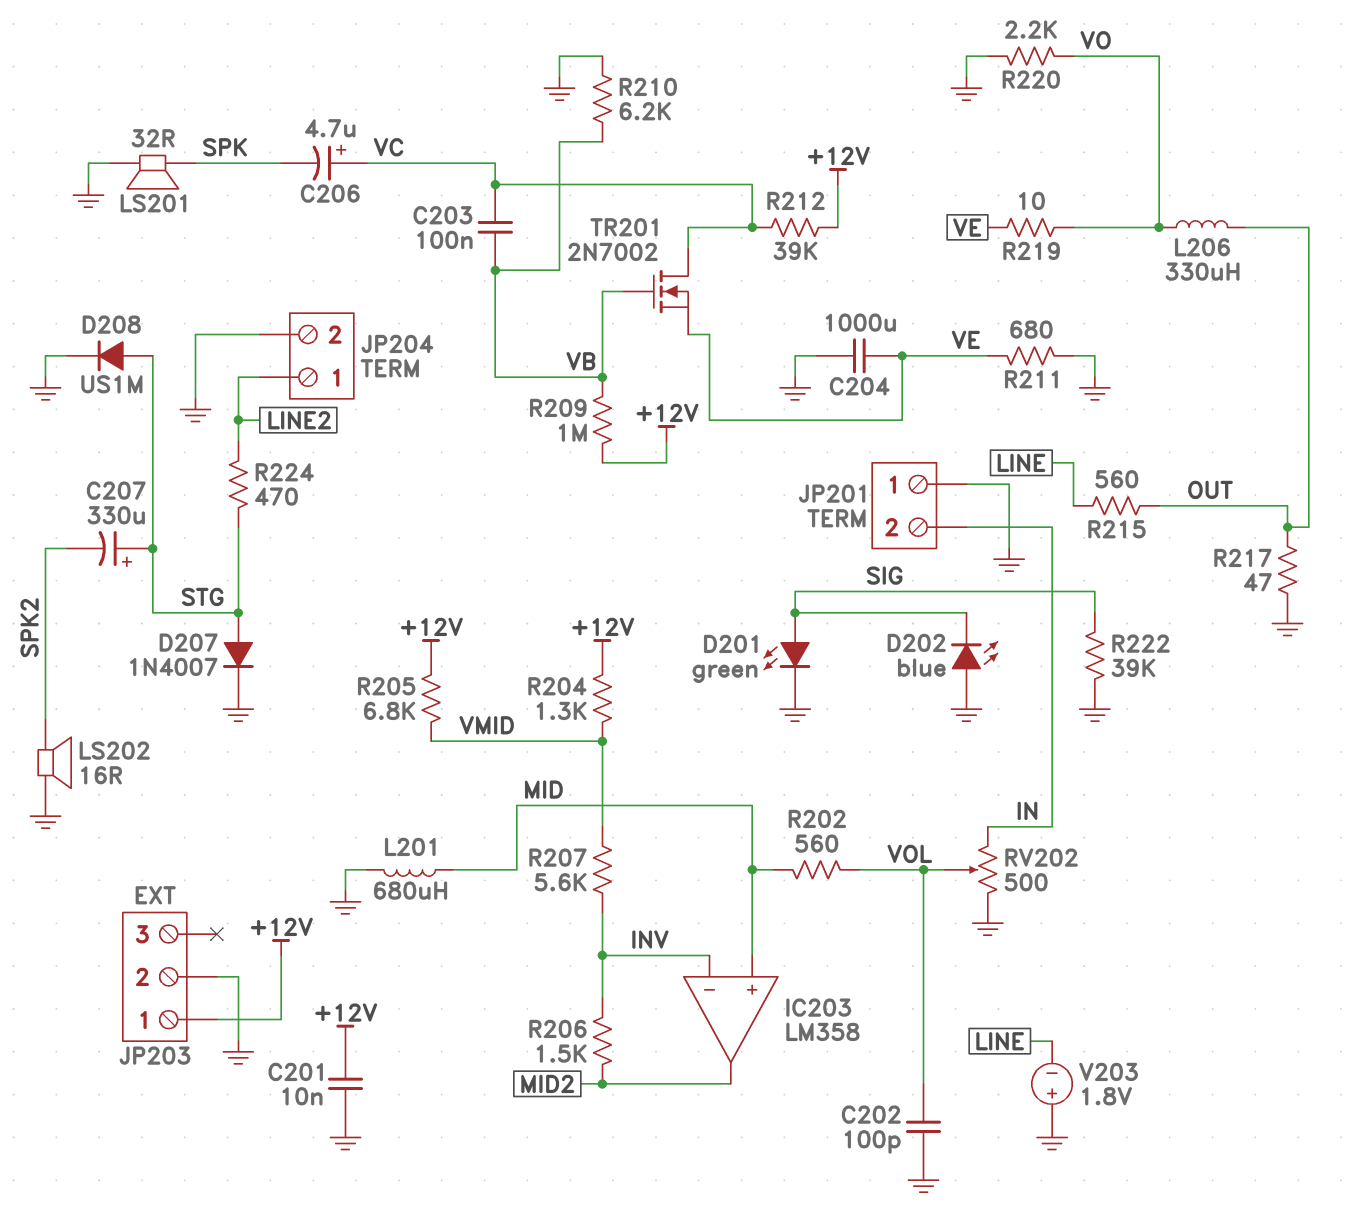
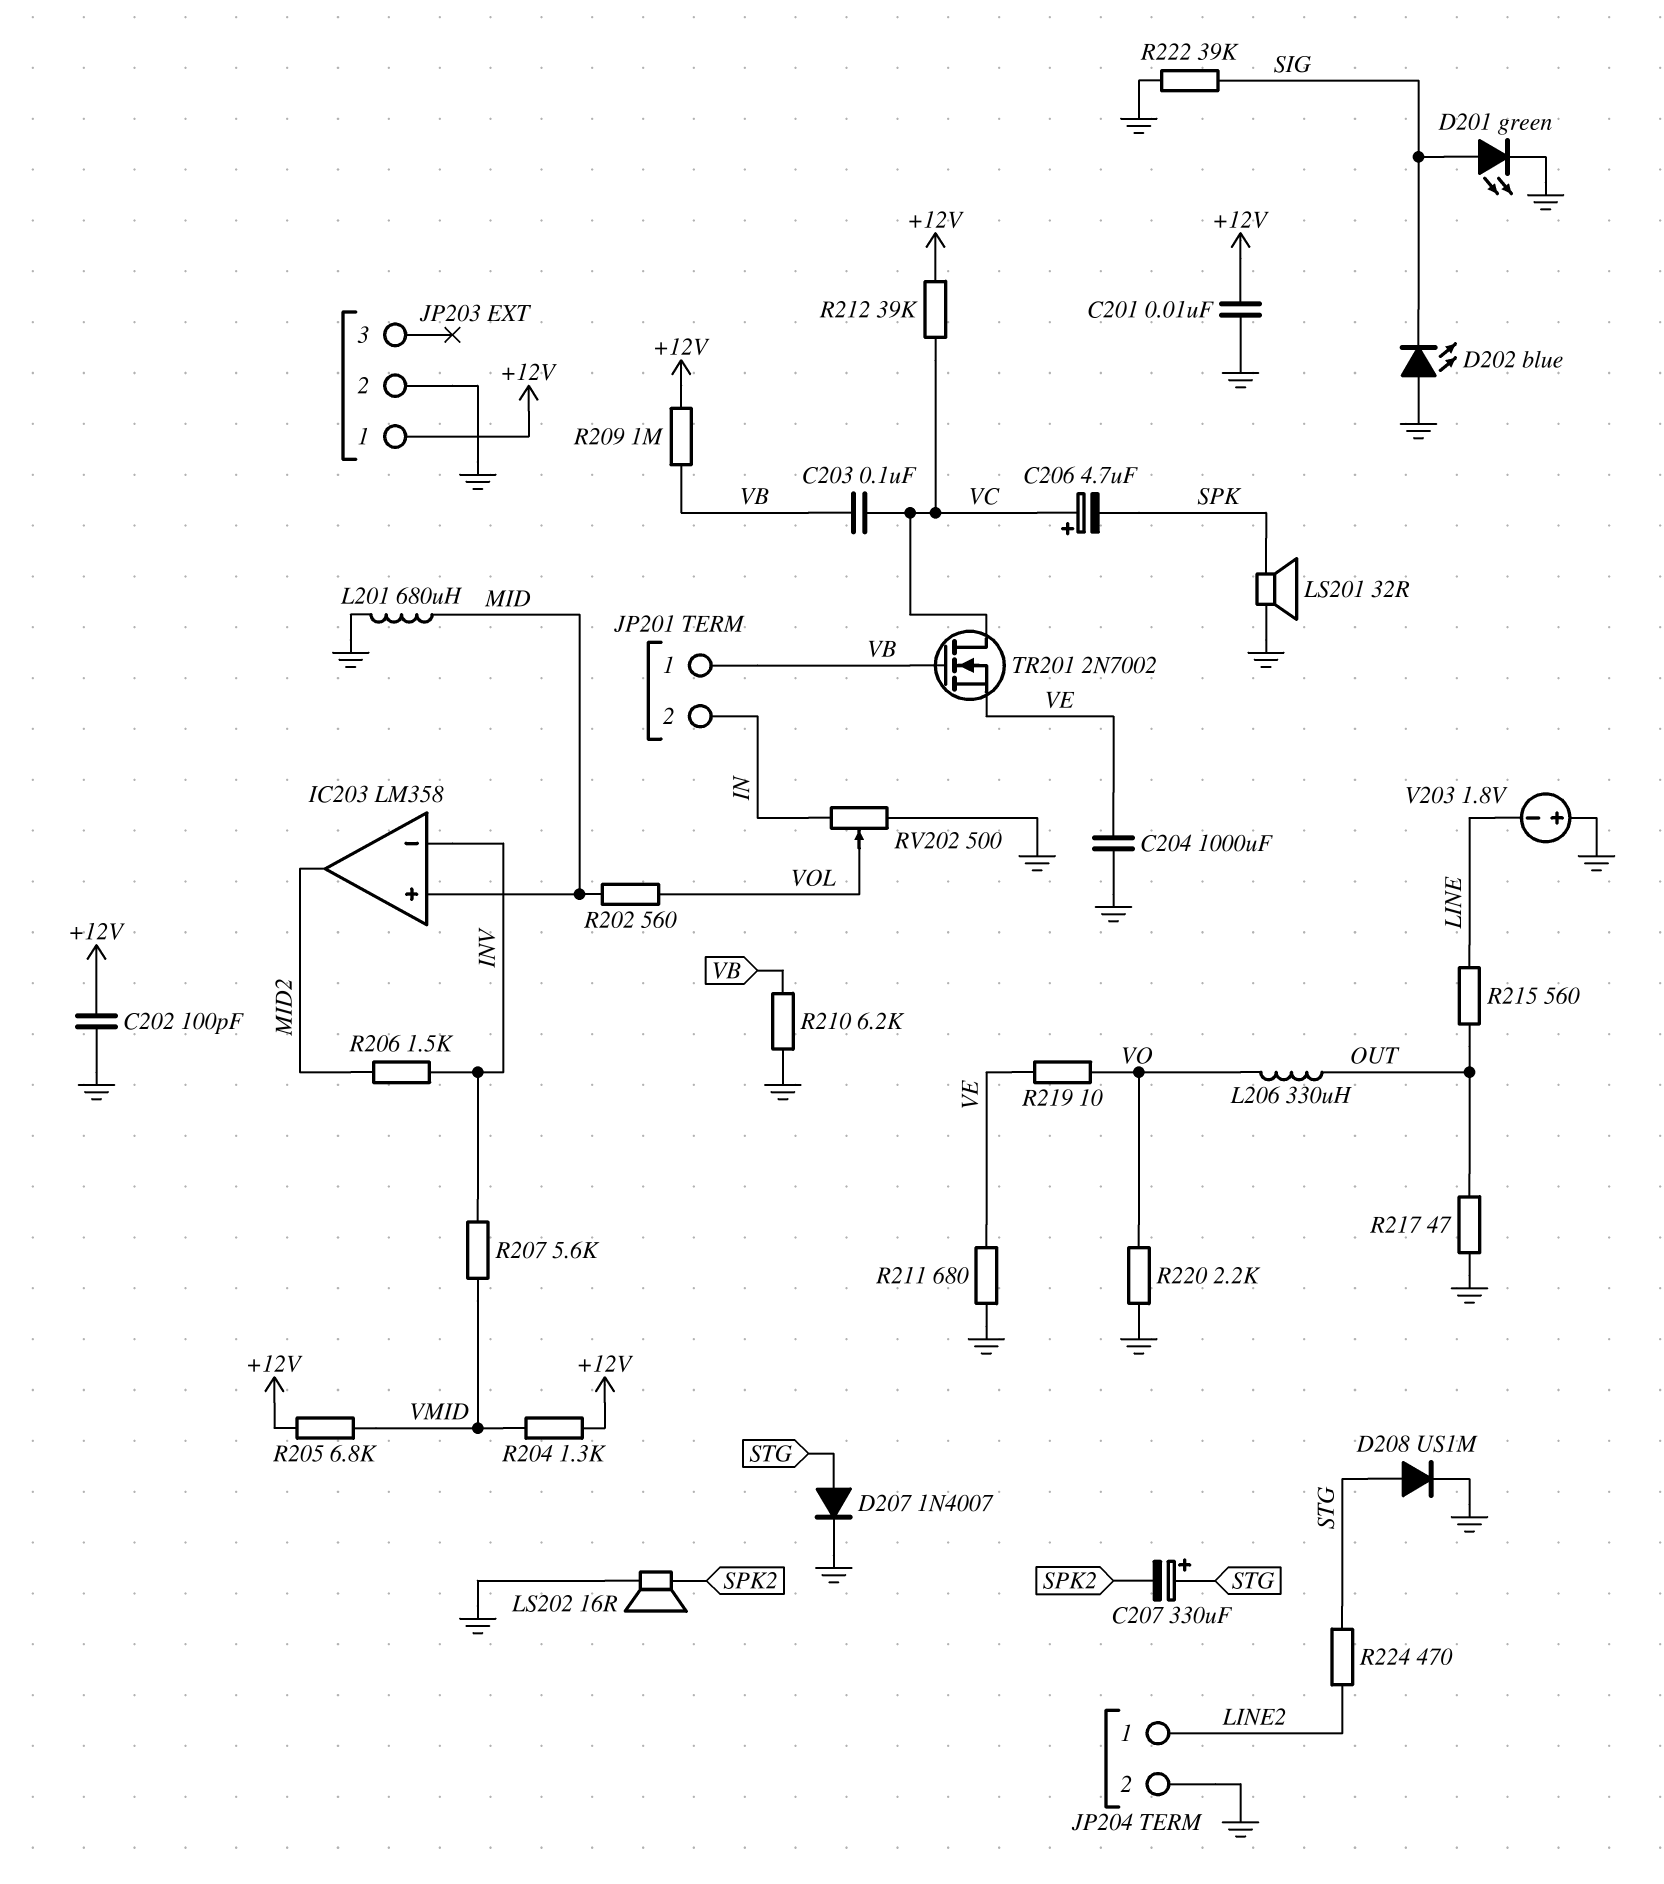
C202: 100pF (GND, VOL) -> 100pF (+12V, GND)
JP201 pin 1: GND -> VB

